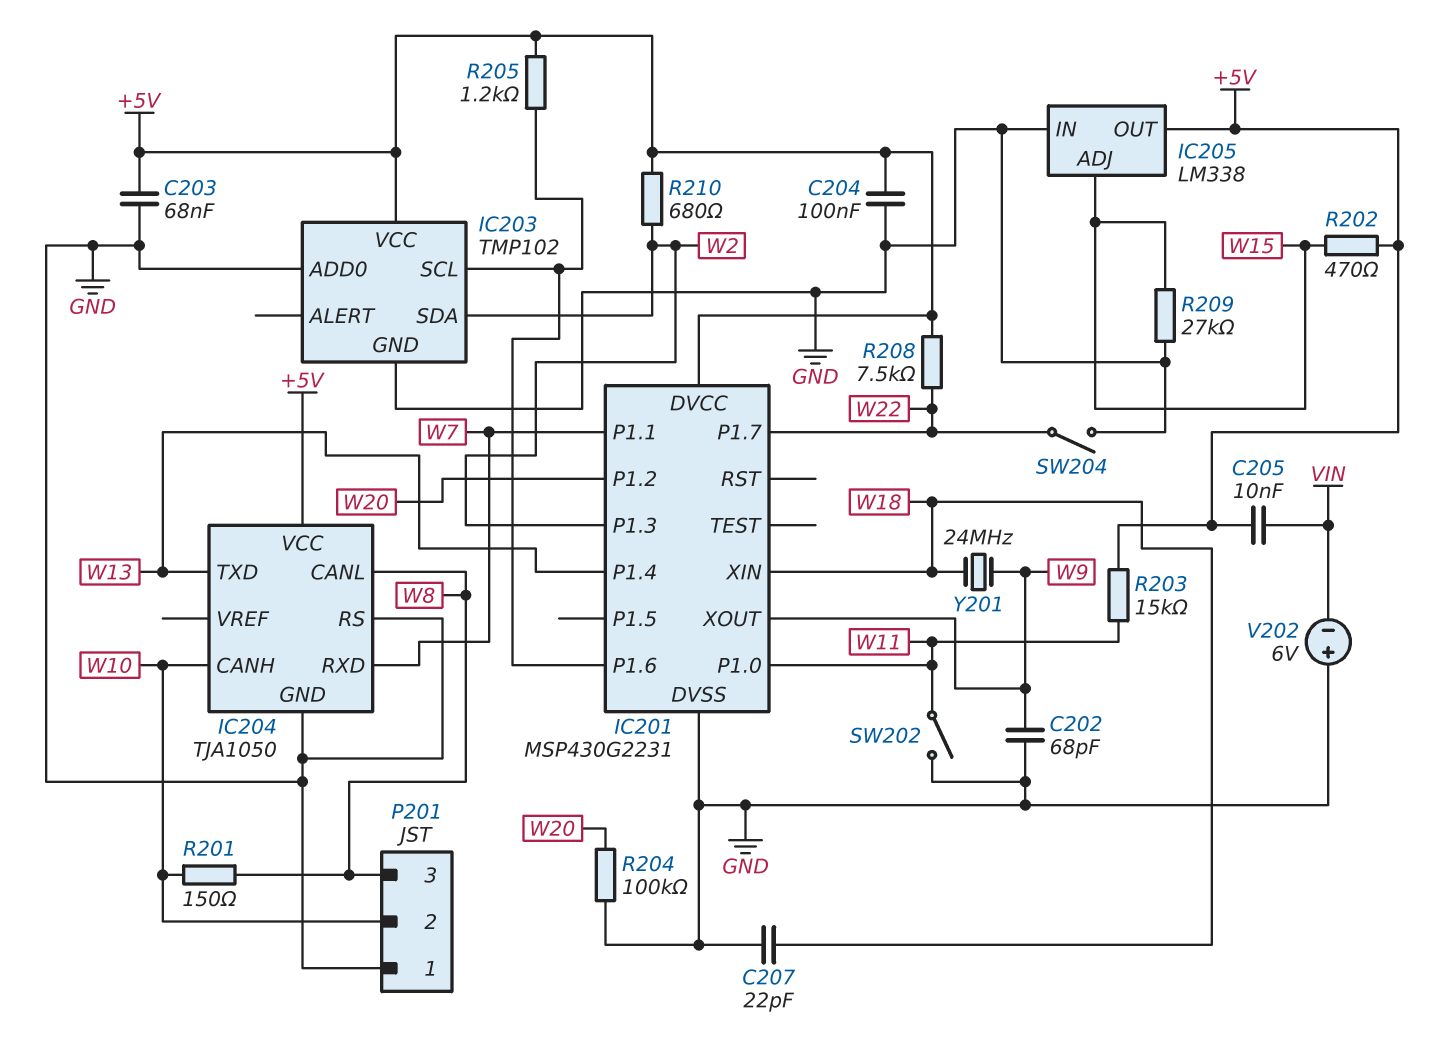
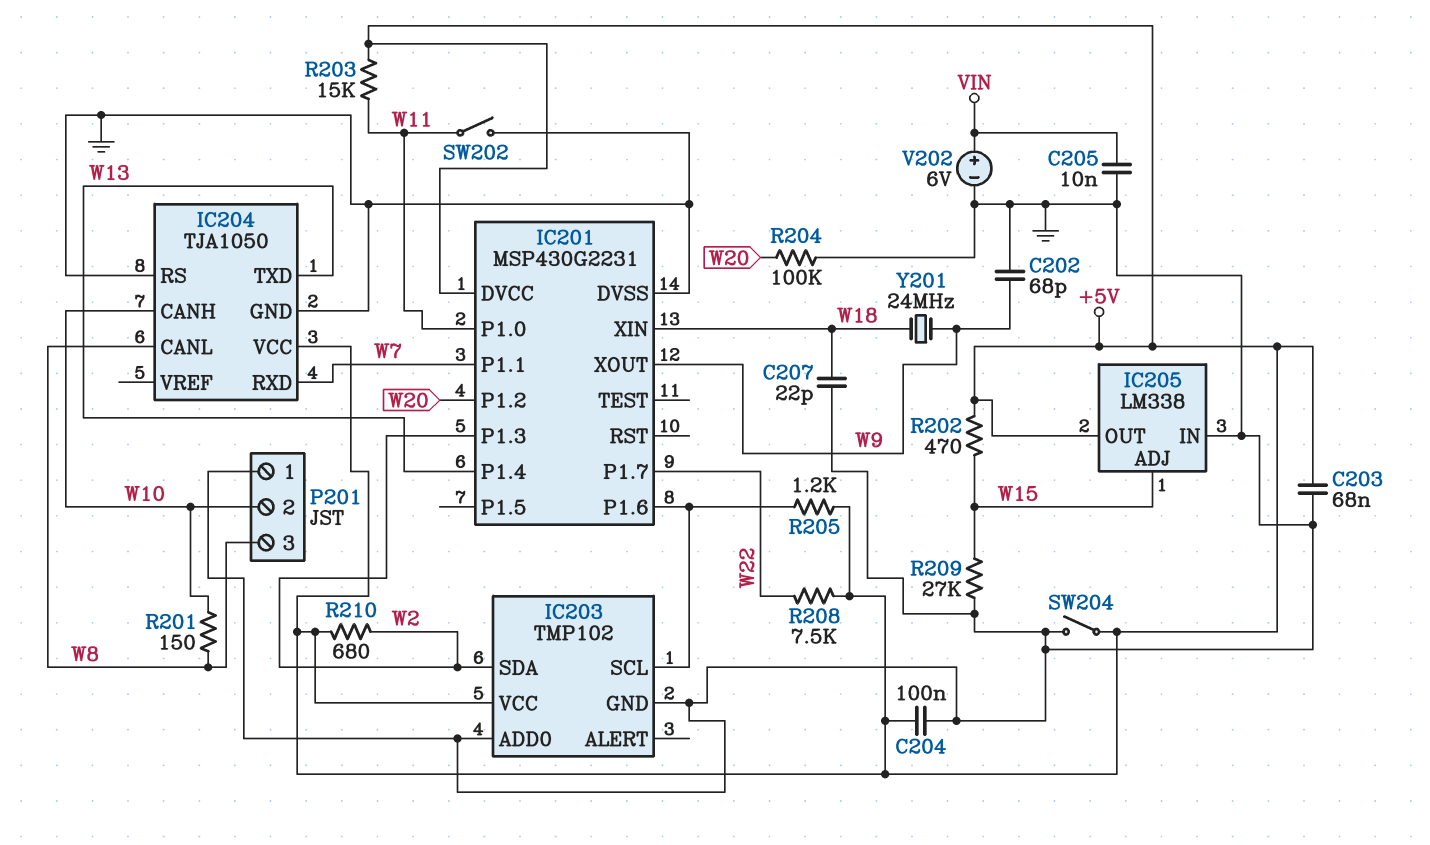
C205: 10nF (+5V, VIN) -> 10nF (GND, VIN)
SW204: switch (GND, W22) -> switch (+5V, GND)
V202: 6V (plus GND, minus VIN) -> 6V (plus VIN, minus GND)

